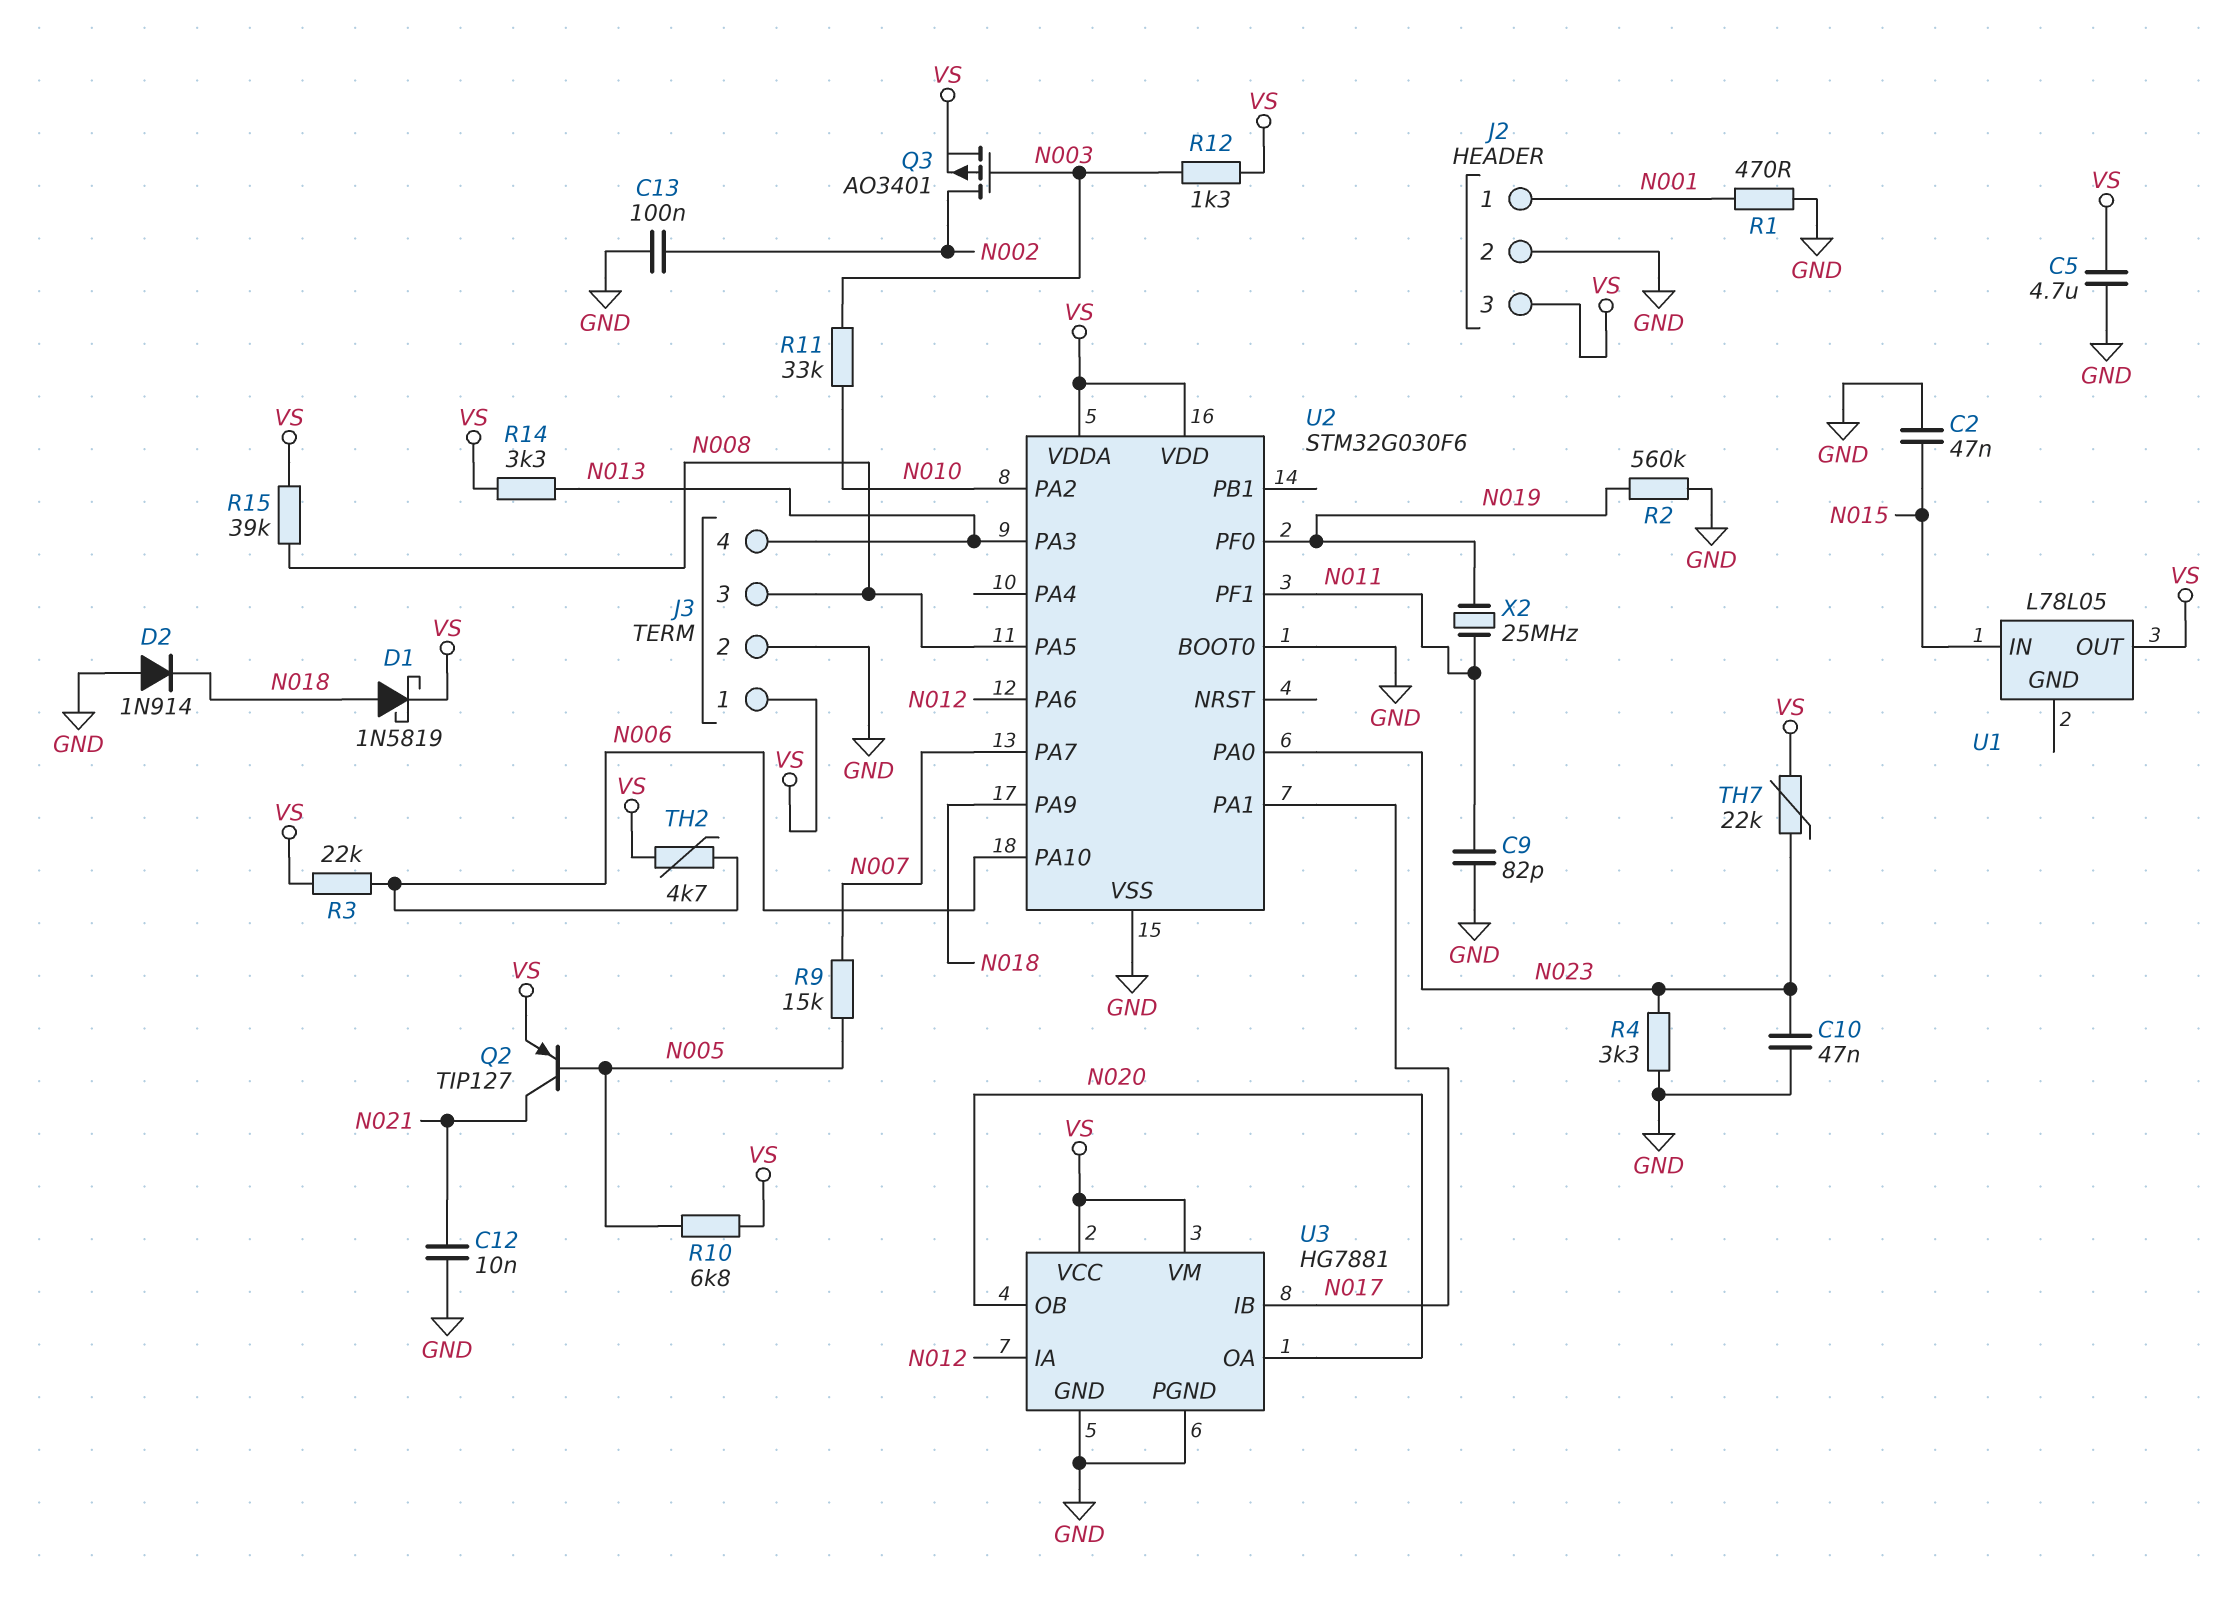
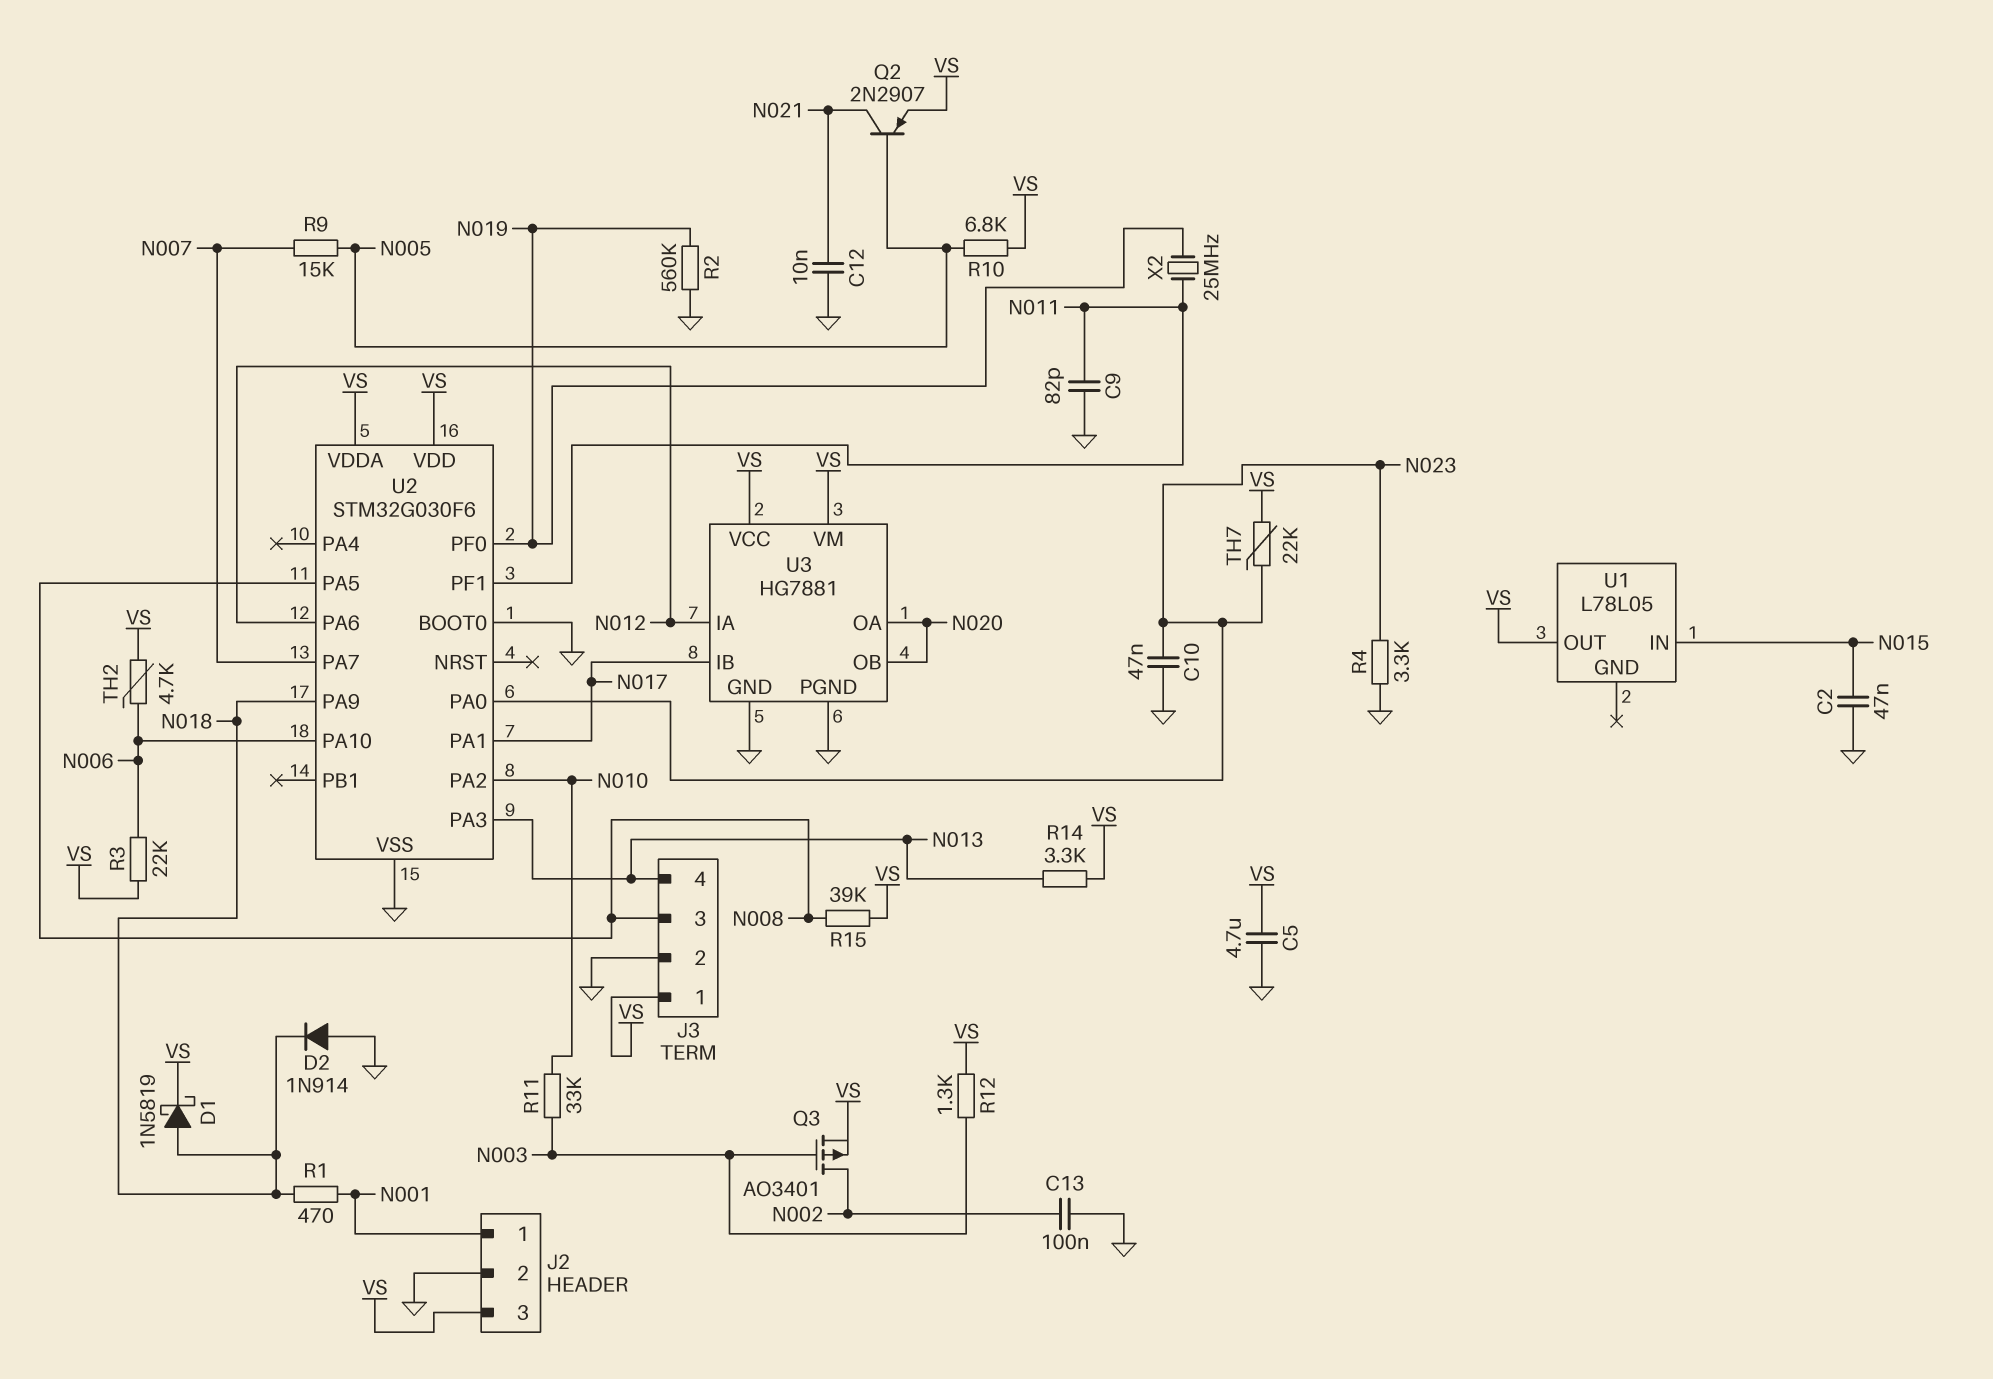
Q2: PNP TIP127 (B N005, C N021, E VS) -> PNP 2N2907 (B N005, C N021, E VS)
R1: 470 (GND, N001) -> 470 (N001, N018)

